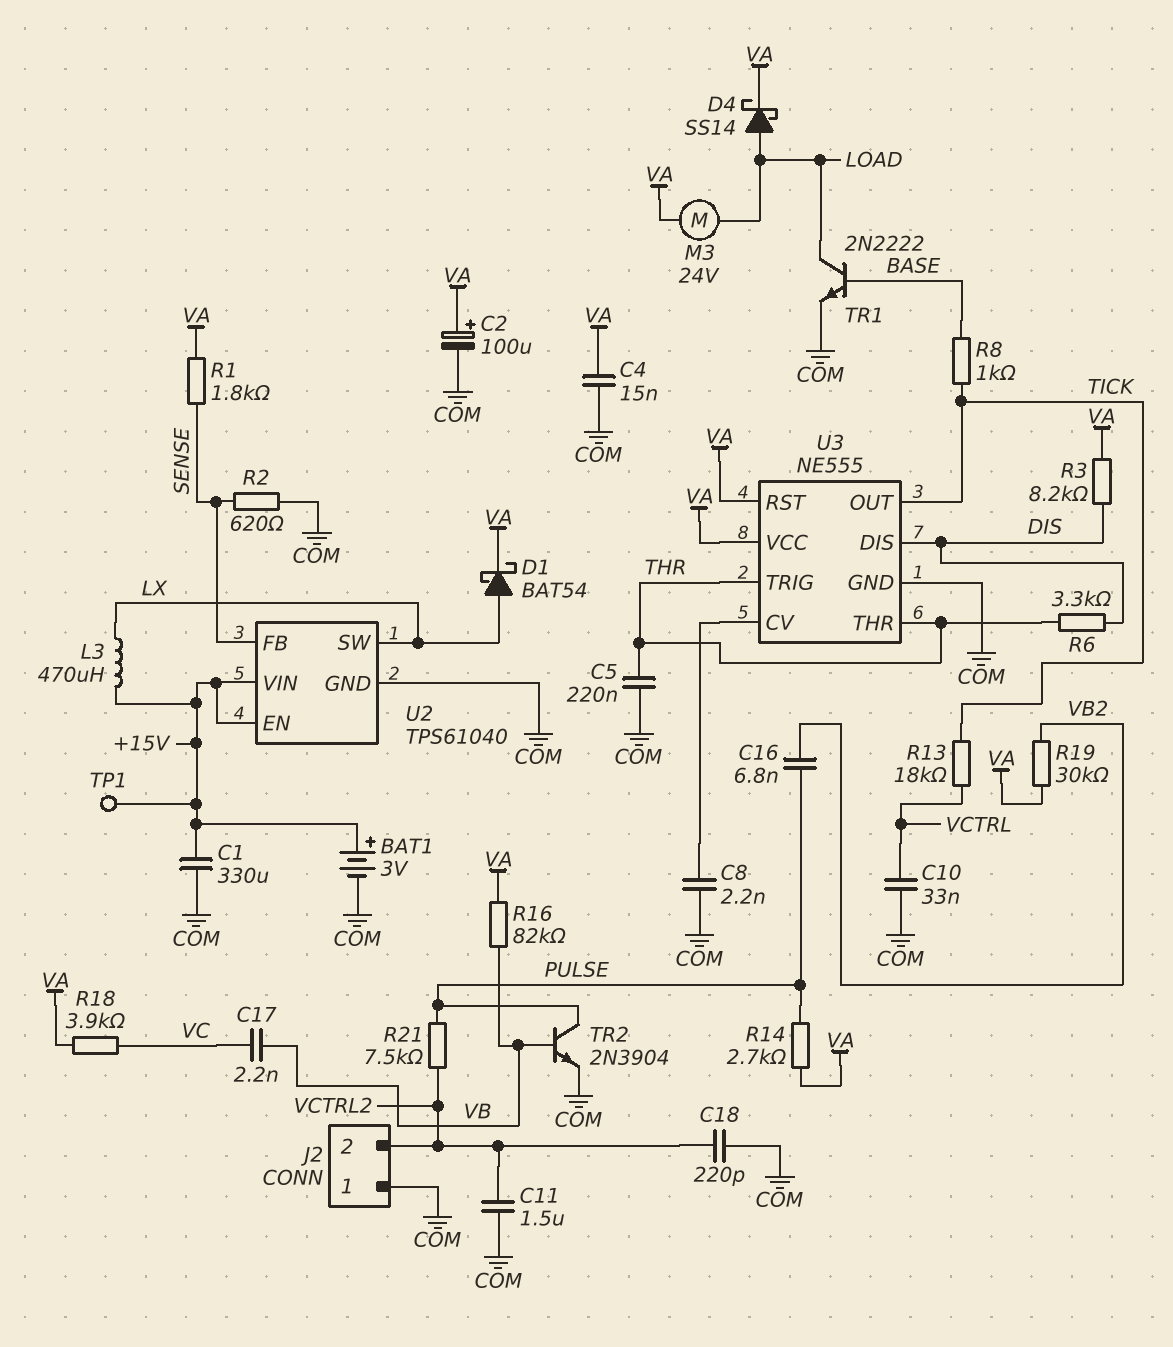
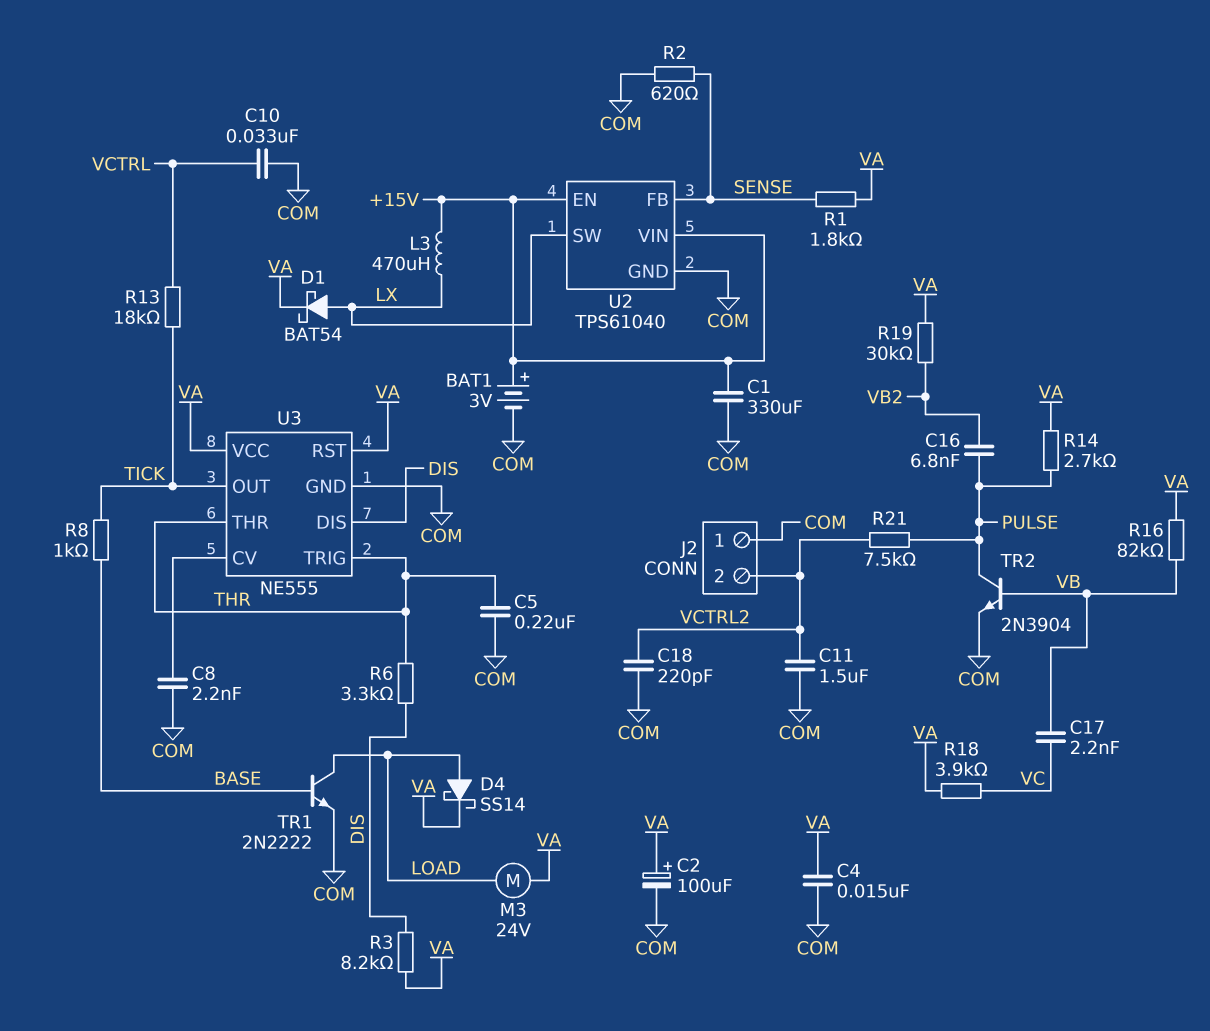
TP1: test point (+15V) -> none

